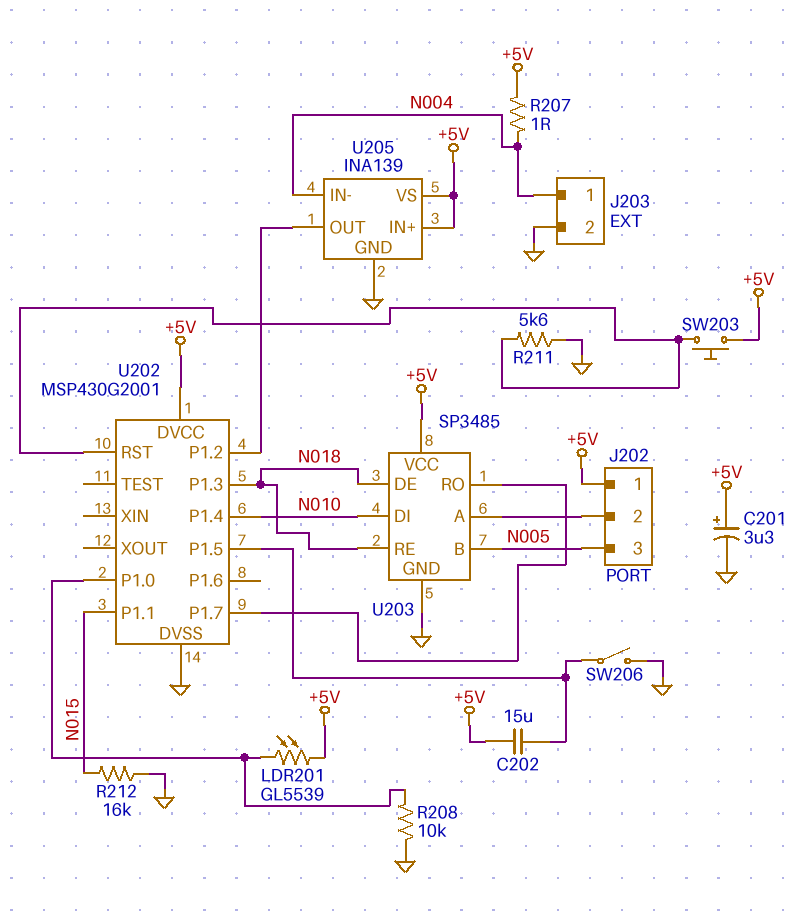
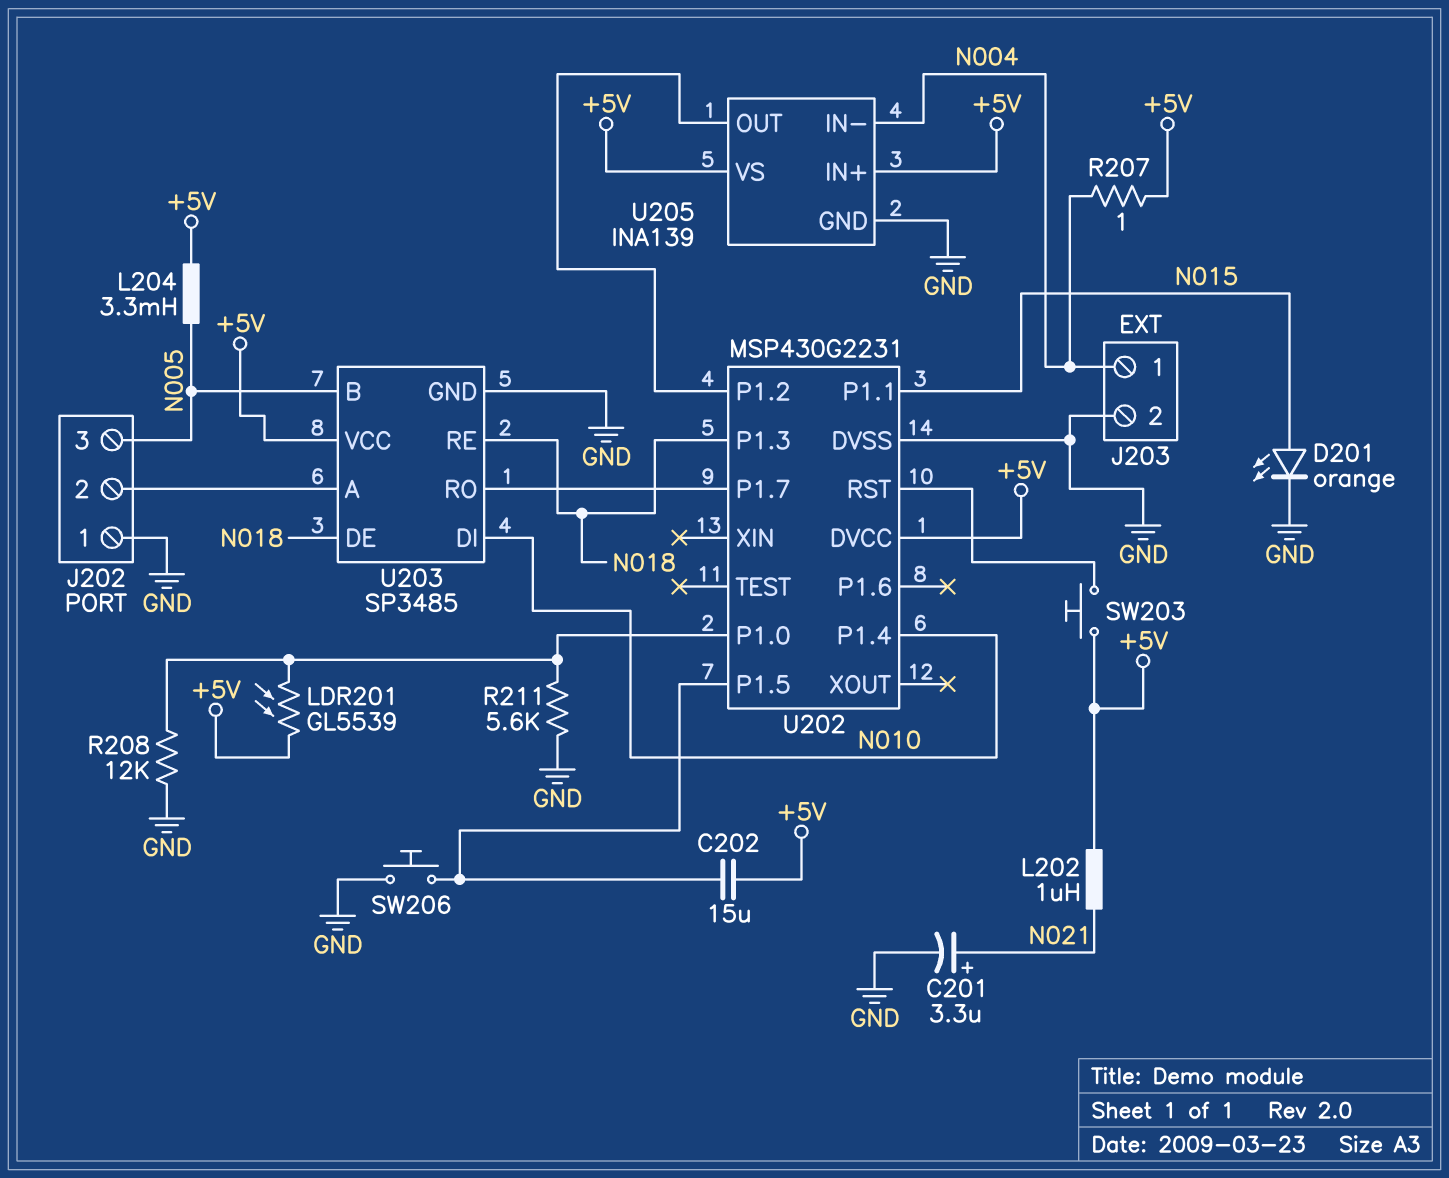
C201: 3.3uF (plus +5V, minus GND) -> 3.3uF (plus N021, minus GND)
D201: none -> LED orange (A N015, K GND)
J202 pin 1: +5V -> GND
L202: none -> 1uH (+5V, N021)
L204: none -> 3.3mH (+5V, N005)
R208: 10k (GND, U202/P1.0) -> 12k (GND, U202/P1.0)
R211: 5.6k (GND, U202/RST) -> 5.6k (GND, U202/P1.0)
R212: 16k (GND, N015) -> none
SW206: switch (GND, U202/P1.5) -> button (GND, U202/P1.5)
U202: MSP430G2001 -> MSP430G2231

